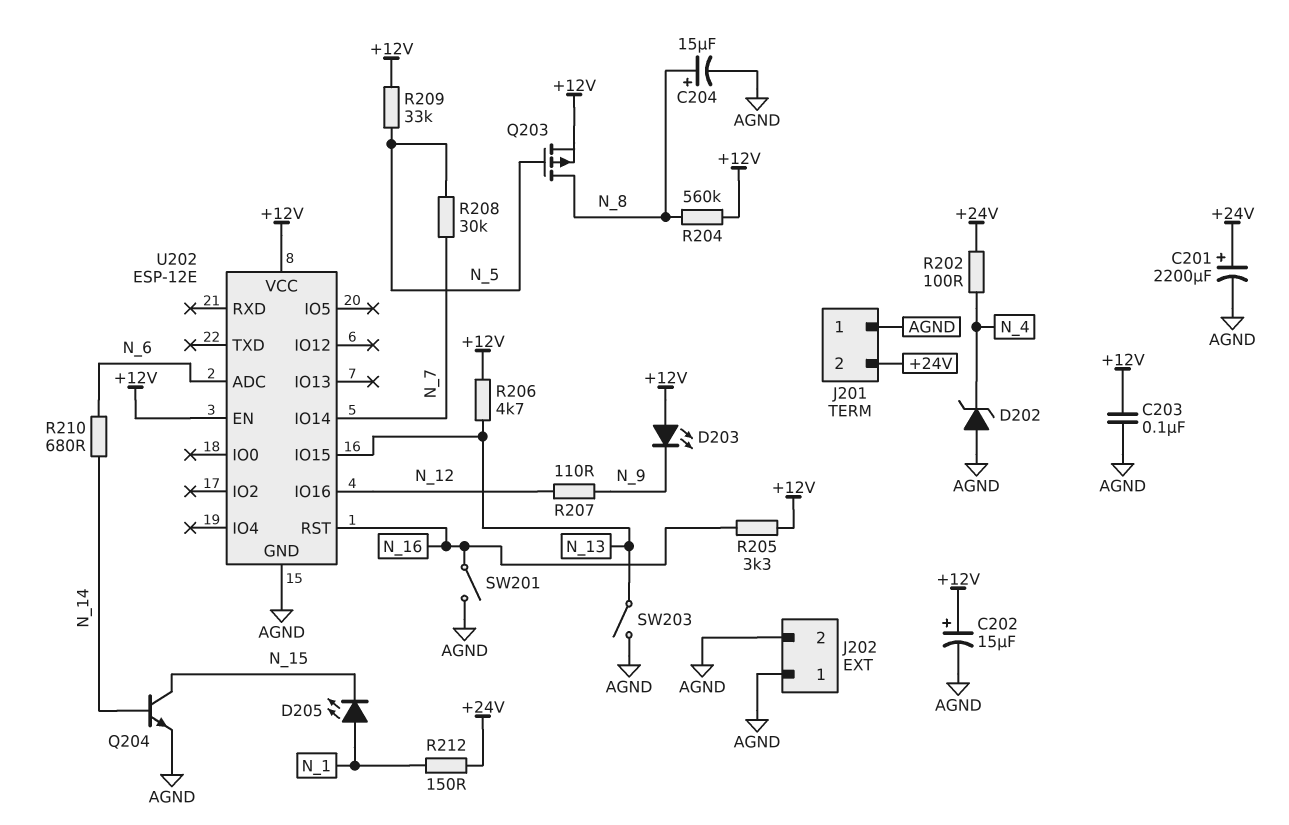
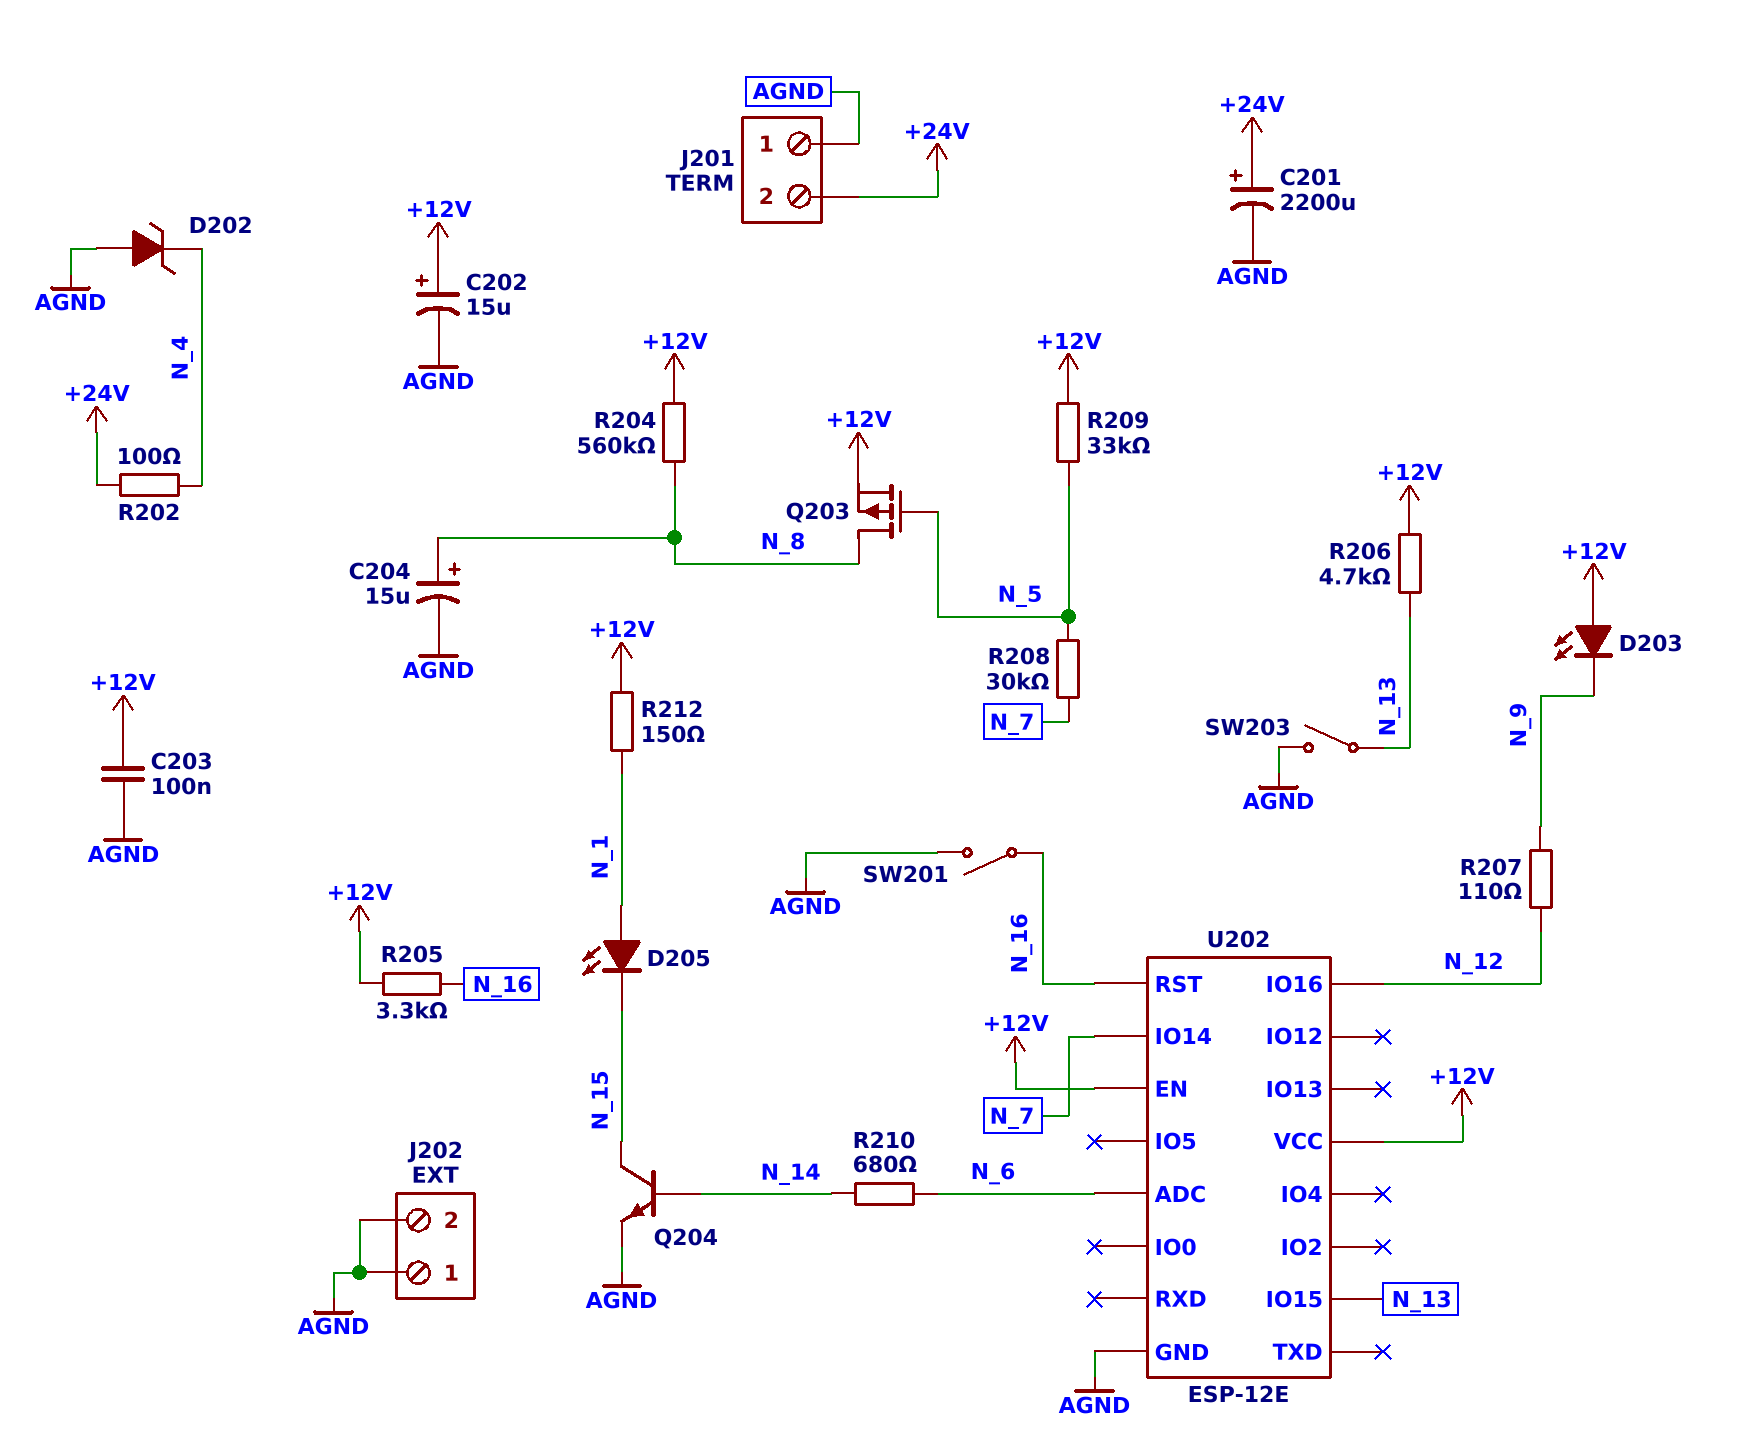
R212: 150 (+24V, N_1) -> 150 (+12V, N_1)

